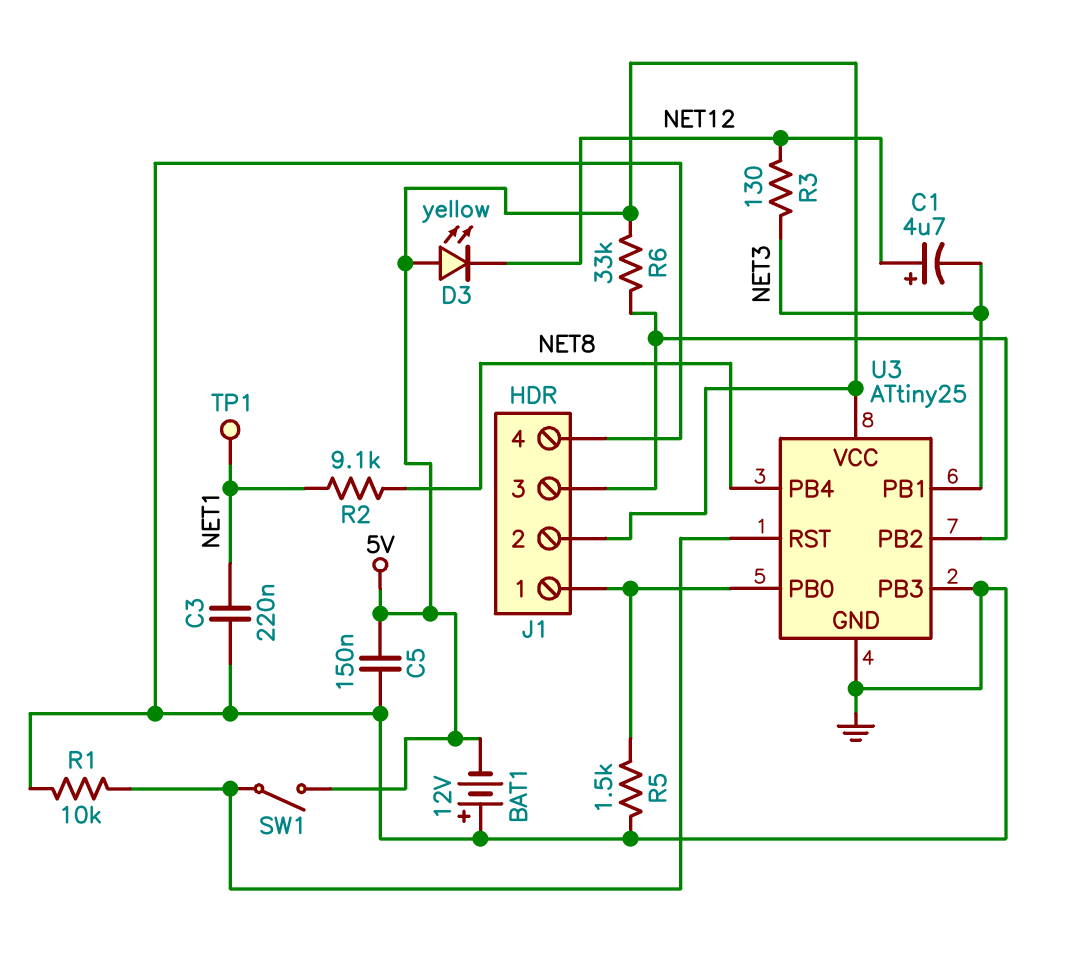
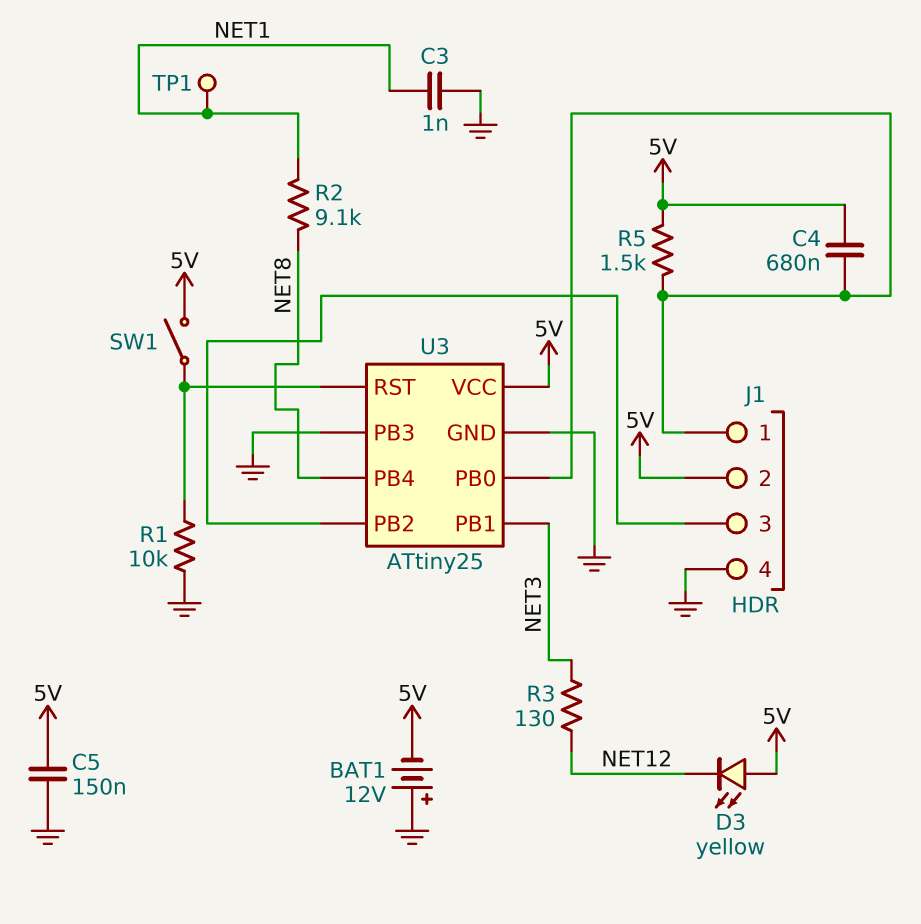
C1: 4.7uF (plus NET12, minus NET3) -> none
C3: 220nF (GND, NET1) -> 1nF (GND, NET1)
C4: none -> 680nF (5V, J1/1)
R5: 1.5k (GND, J1/1) -> 1.5k (5V, J1/1)
R6: 33k (5V, J1/3) -> none

